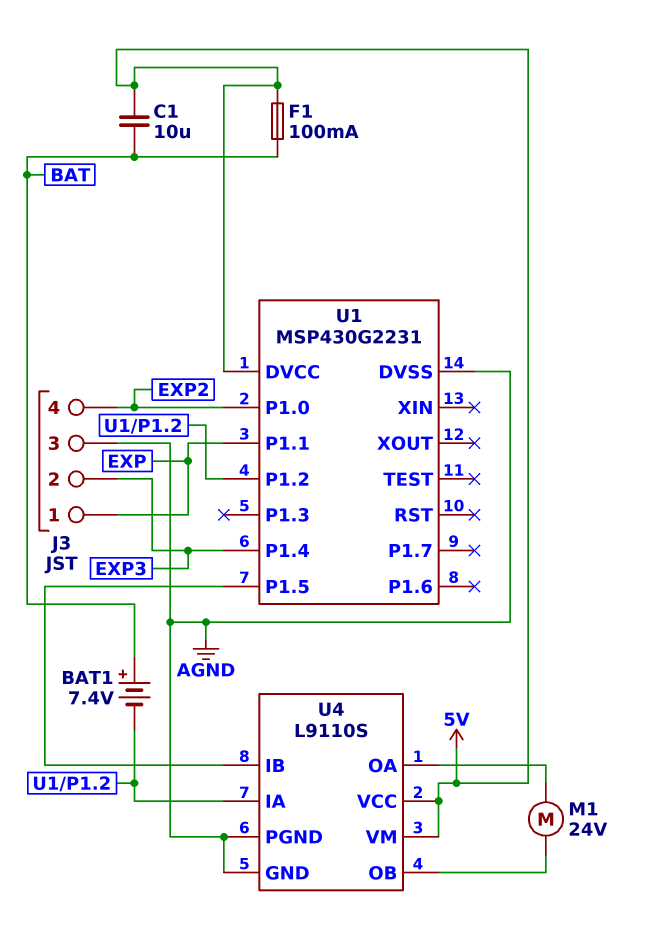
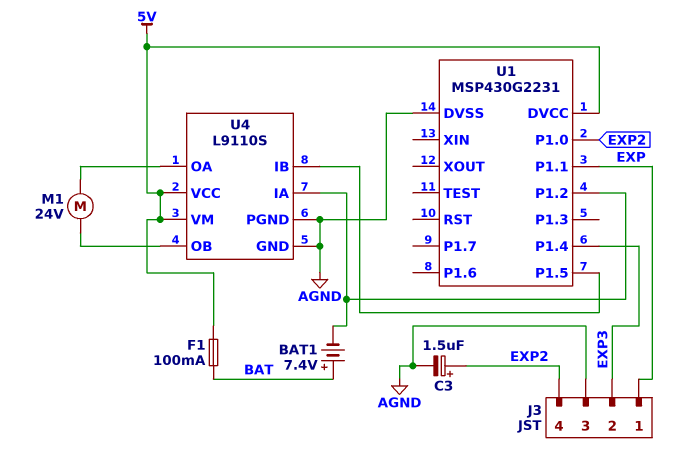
C1: 10uF (5V, BAT) -> none
C3: none -> 1.5uF (plus EXP2, minus AGND)

